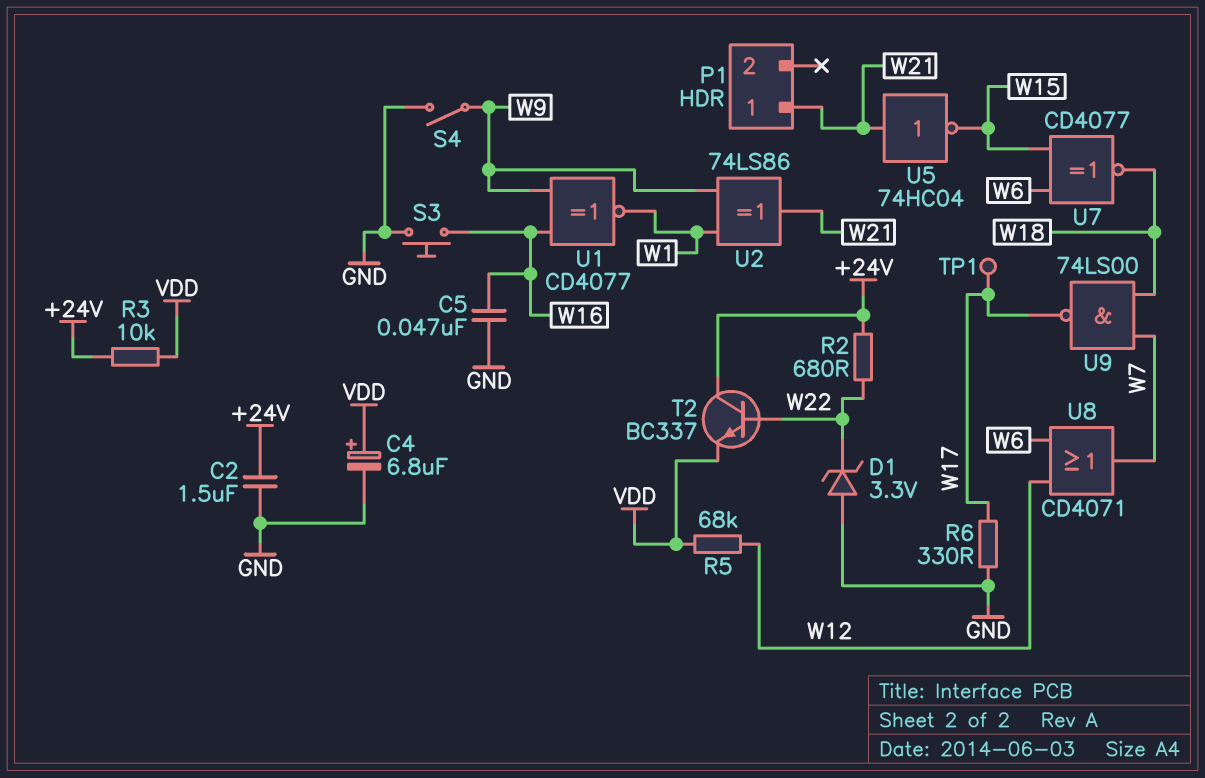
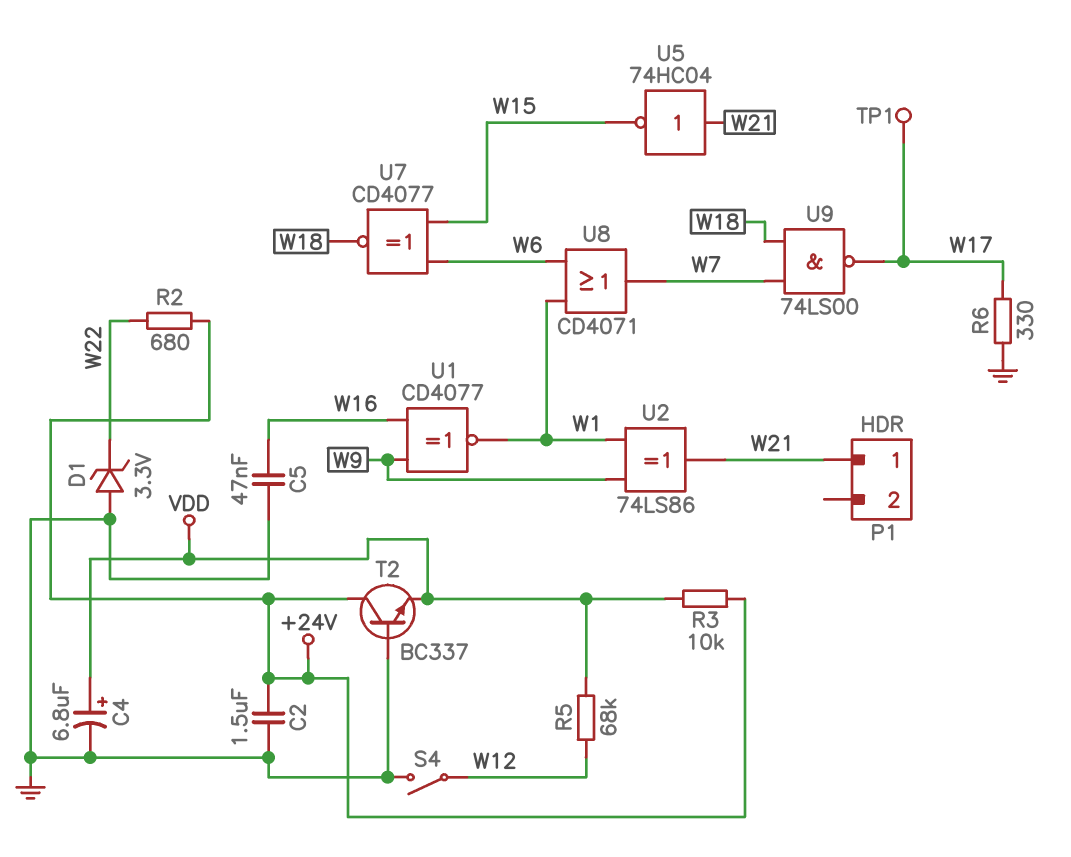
S3: button (GND, W16) -> none
S4: switch (GND, W9) -> switch (GND, W12)
T2: NPN BC337 (B W22, C +24V, E VDD) -> NPN BC337 (B GND, C +24V, E VDD)
U8: OR CD4071 (in W6, in W12, out W7) -> OR CD4071 (in W1, in W6, out W7)

